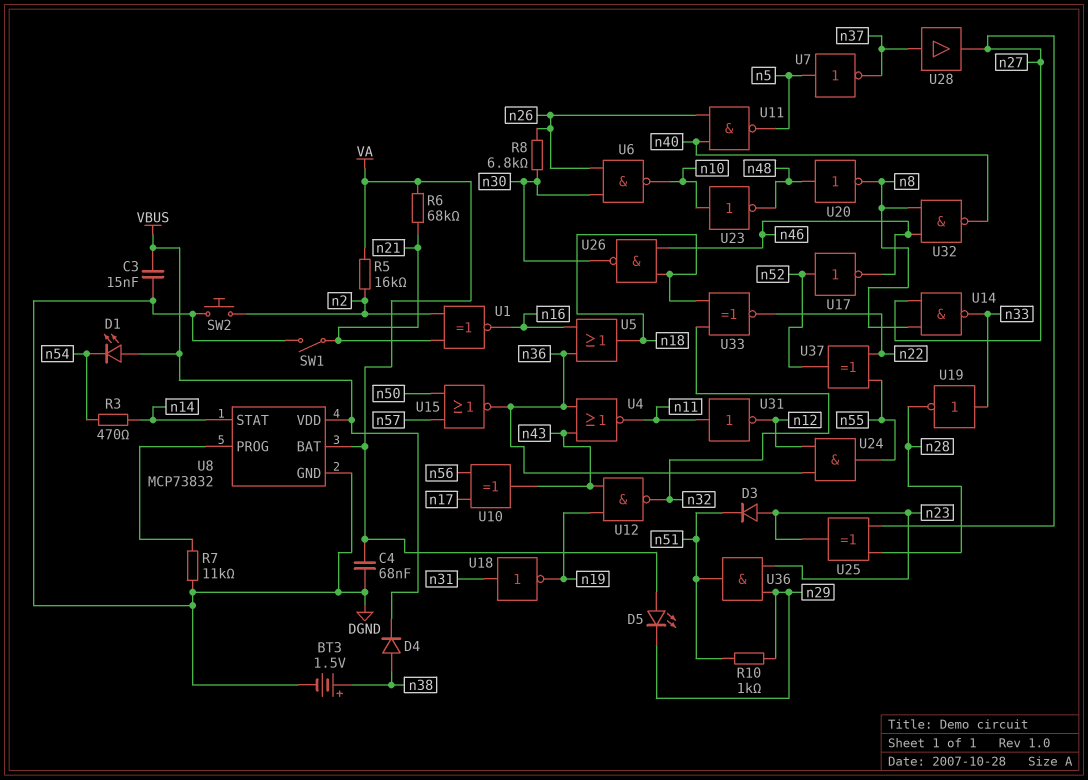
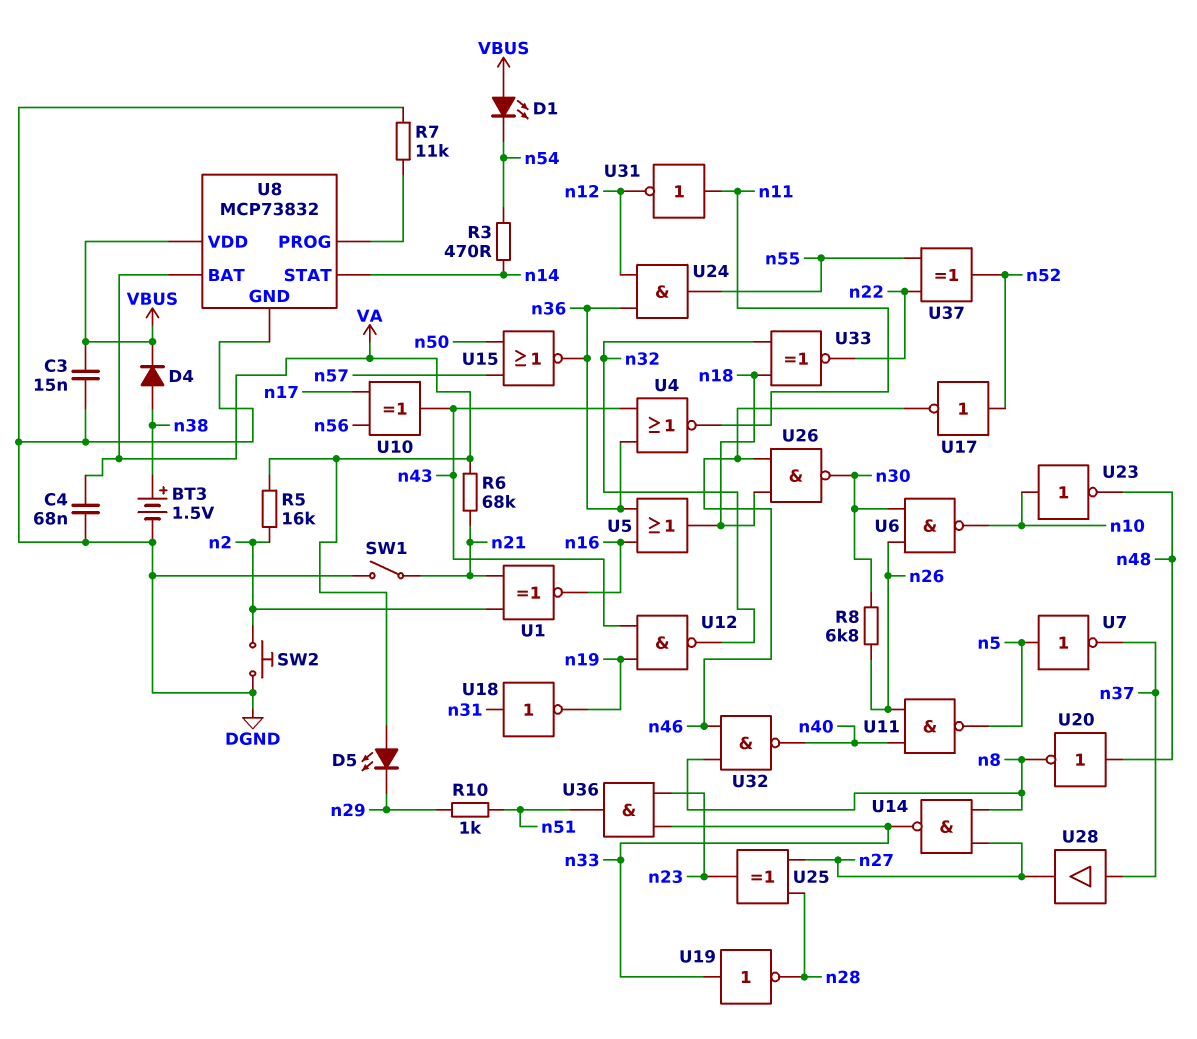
D3: diode (A n23, K n51) -> none
U36: AND (in n23, in n29, out n51) -> AND (in n23, in n33, out n51)

